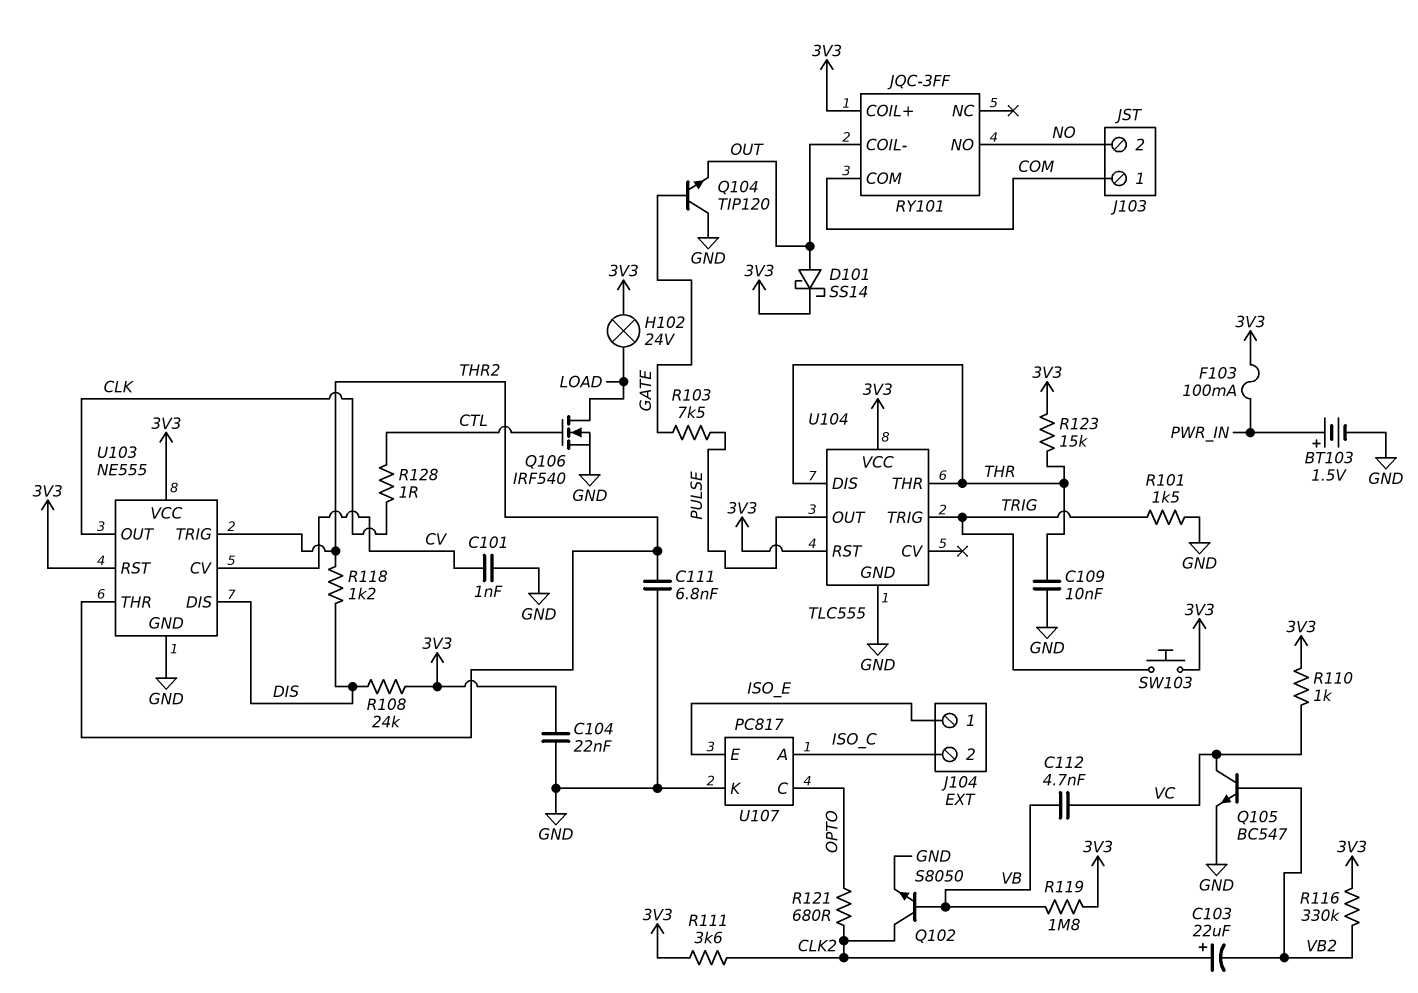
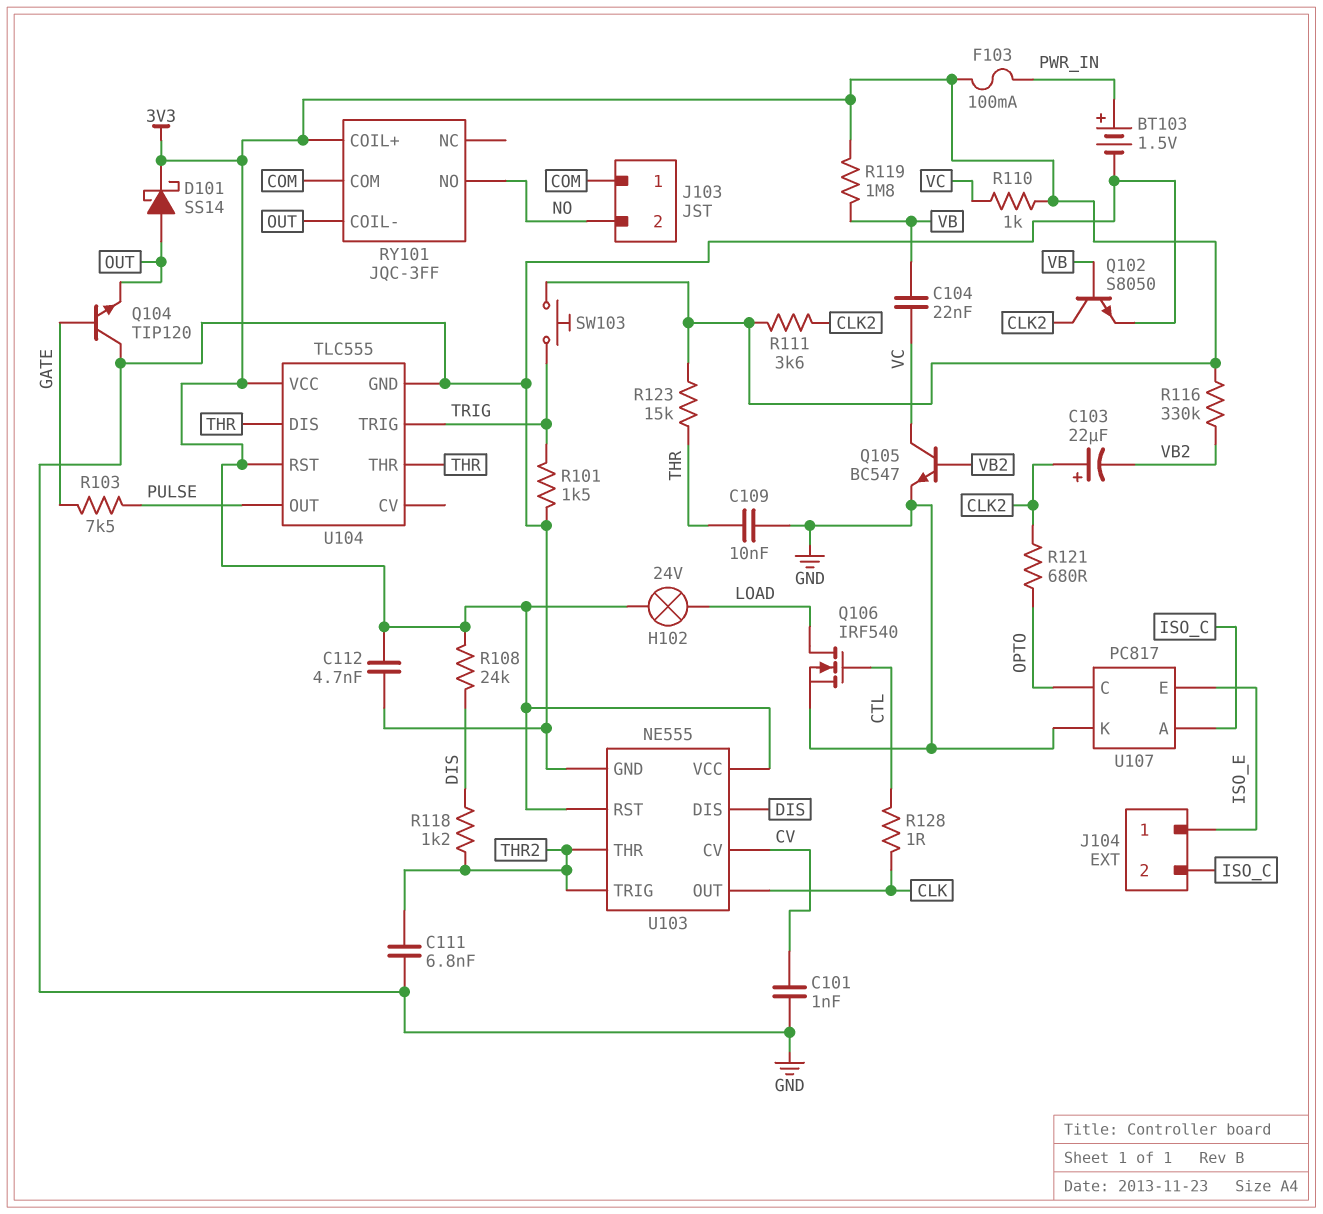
C104: 22nF (3V3, GND) -> 22nF (VB, VC)
C112: 4.7nF (VB, VC) -> 4.7nF (3V3, GND)

